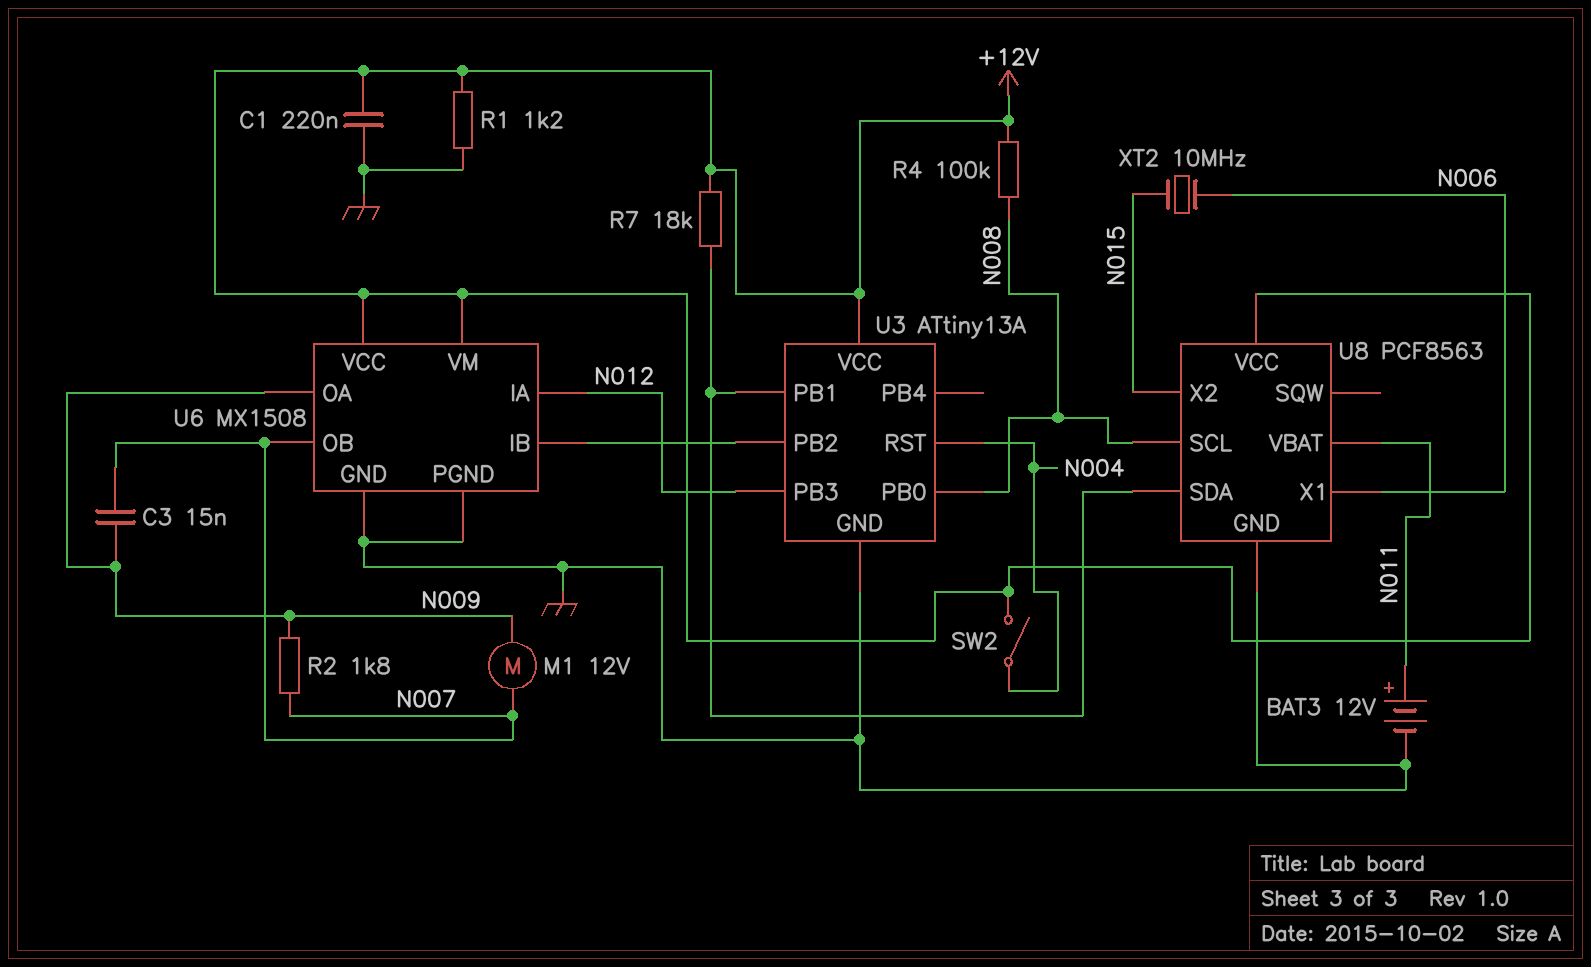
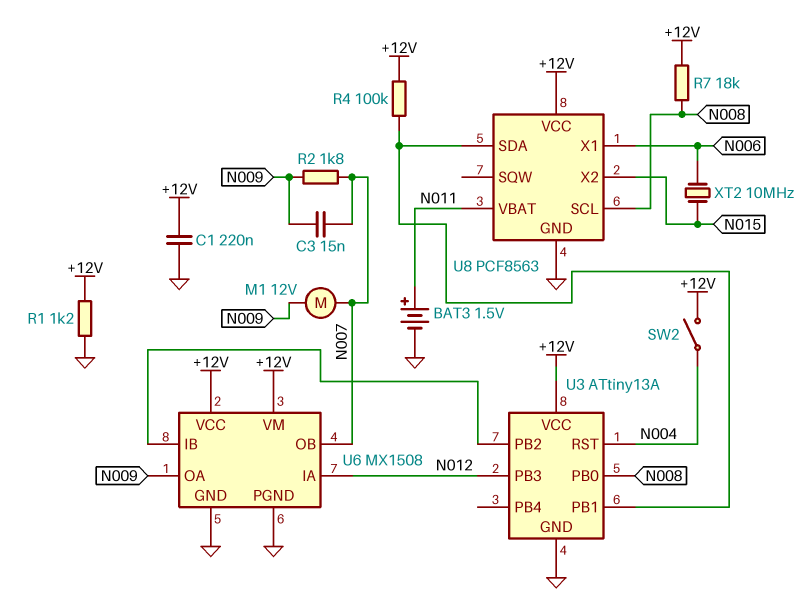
BAT3: 12V (plus N011, minus GND) -> 1.5V (plus N011, minus GND)
R4: 100k (+12V, N008) -> 100k (+12V, U3/PB1)
R7: 18k (+12V, U3/PB1) -> 18k (+12V, N008)

